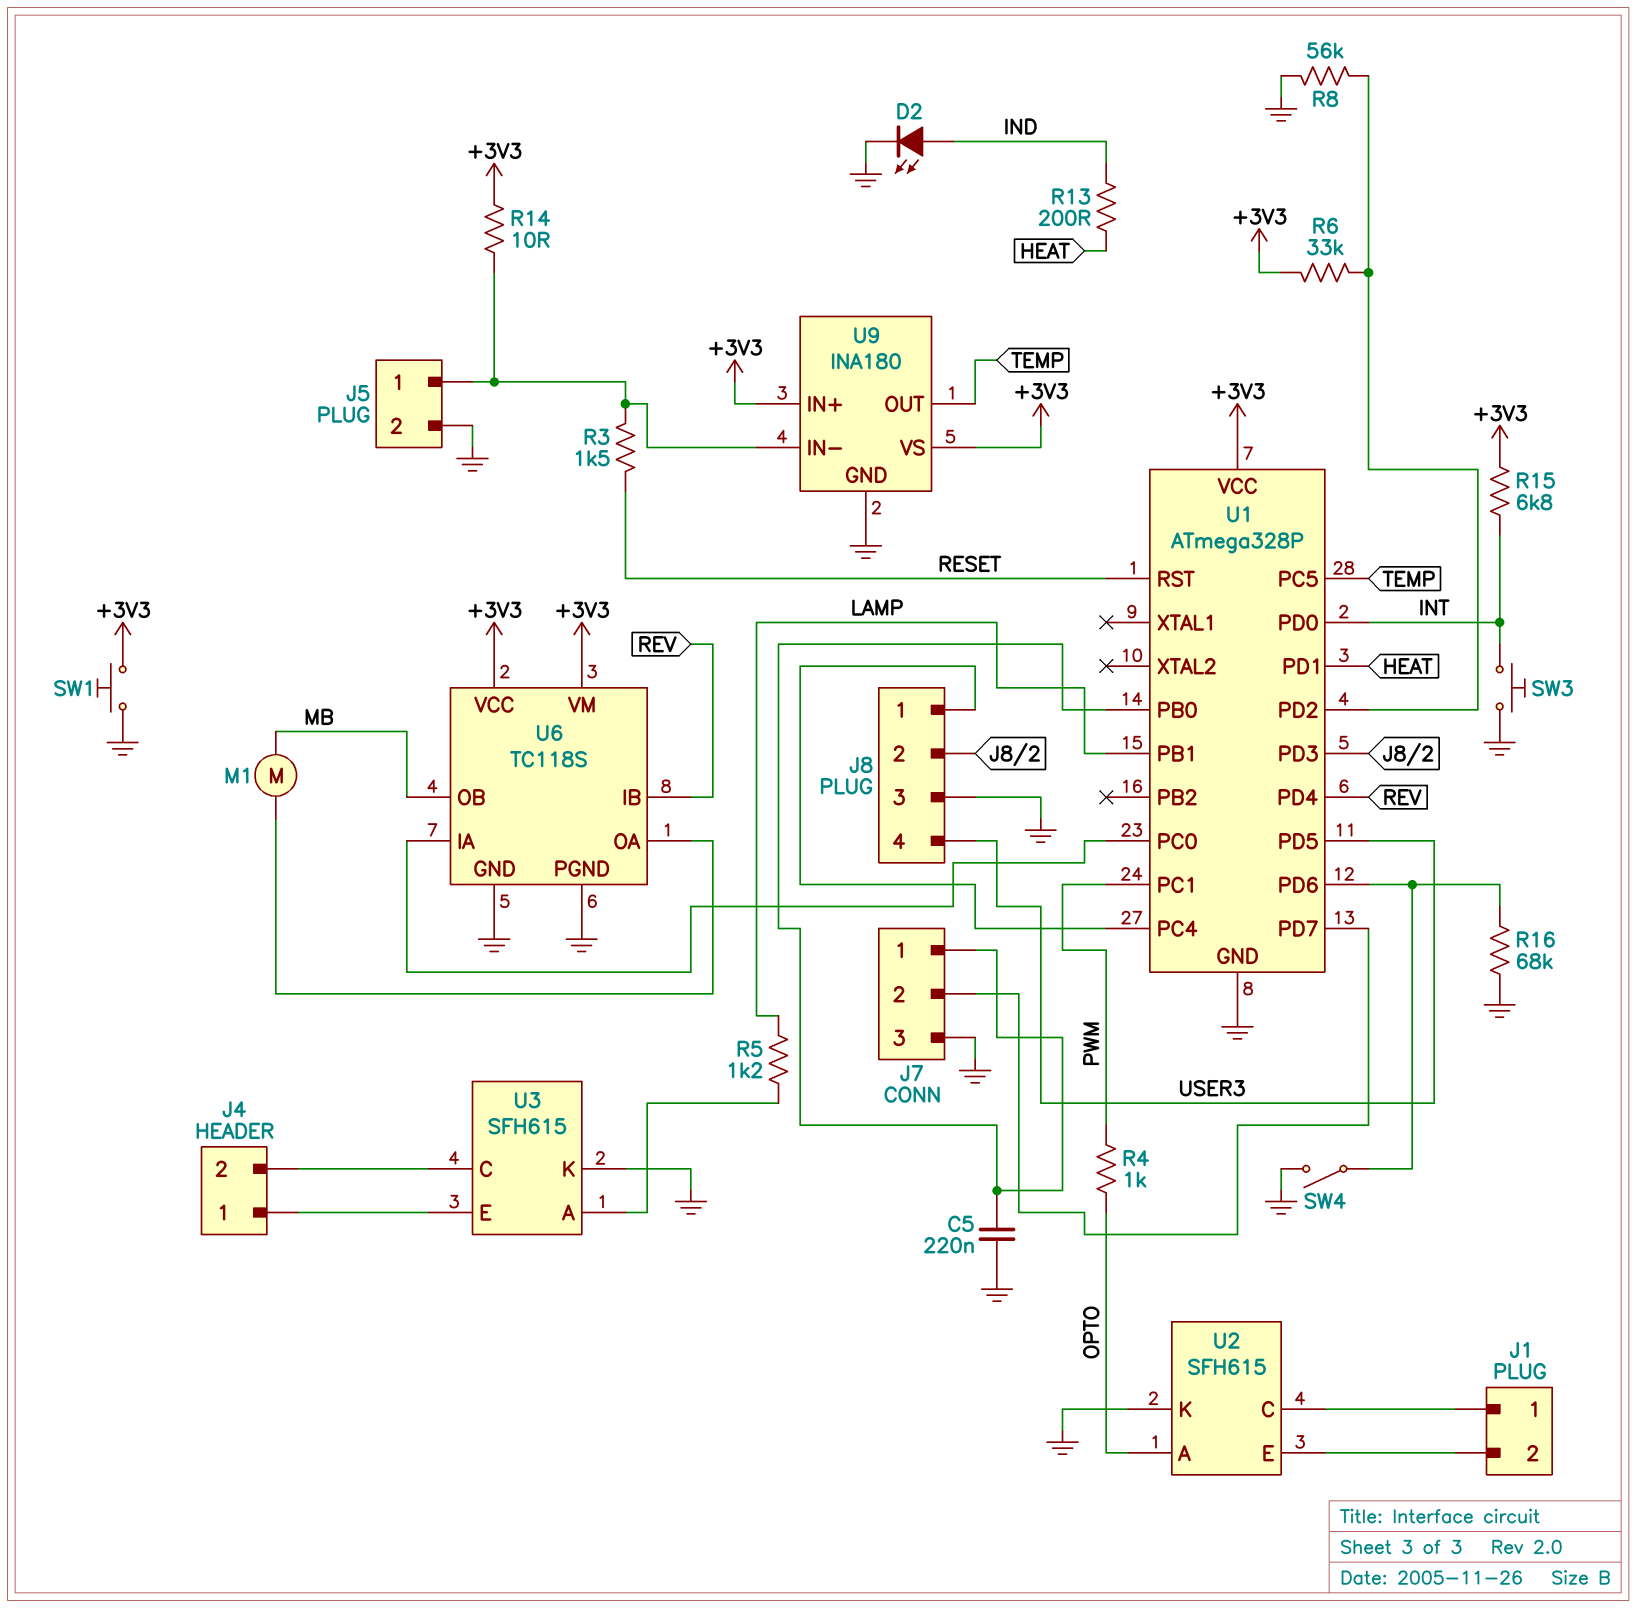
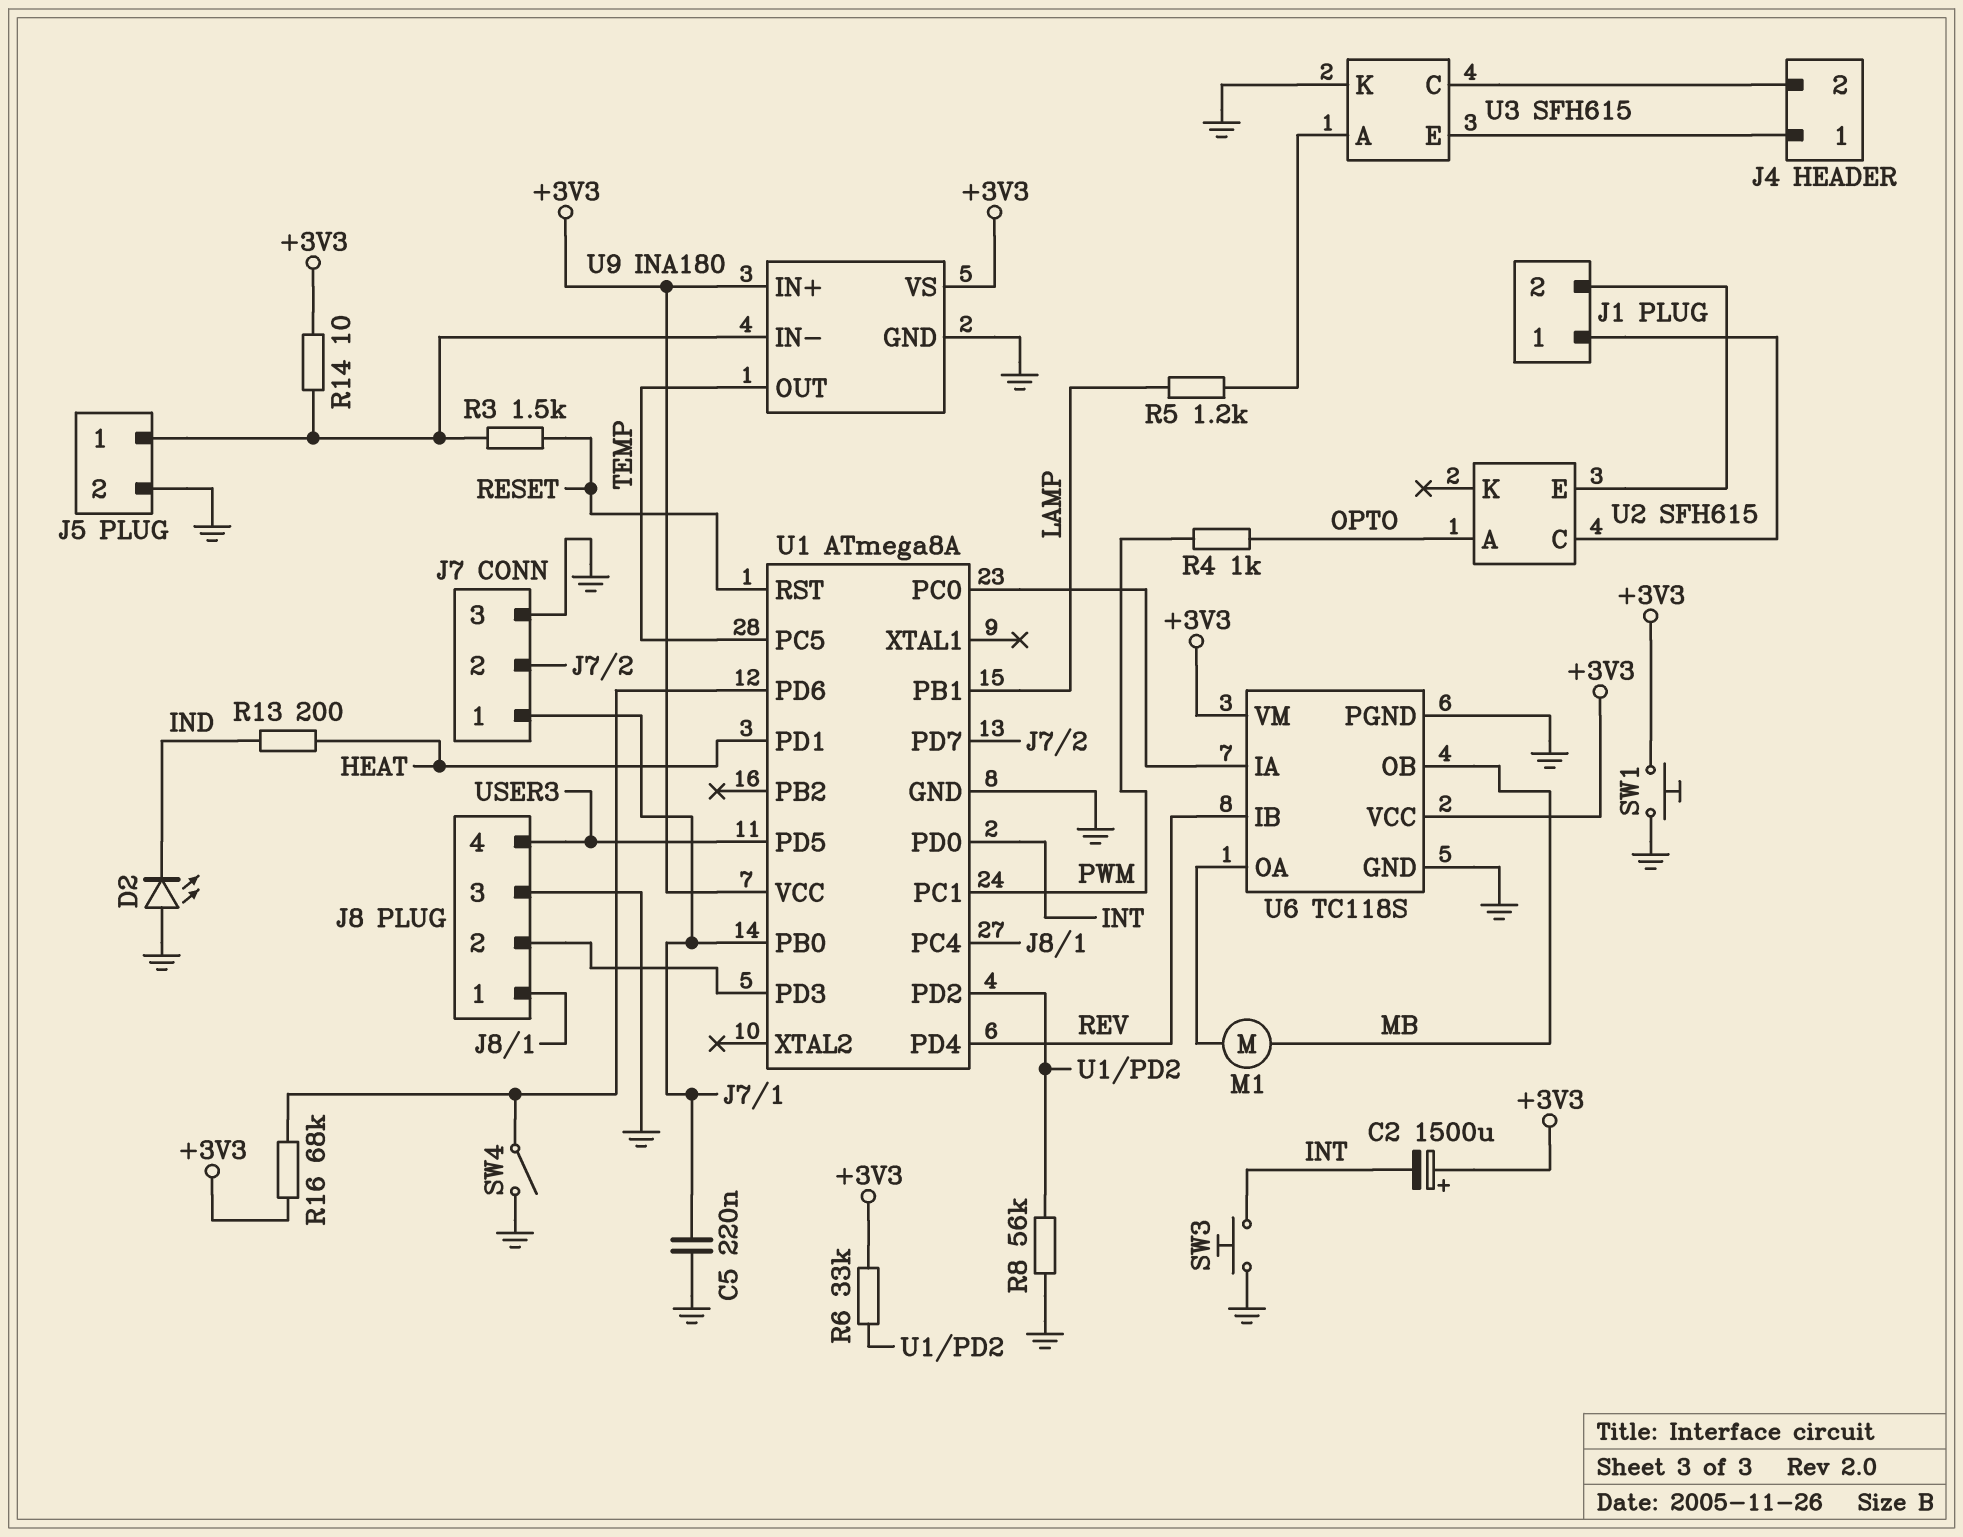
C2: none -> 1500uF (plus +3V3, minus INT)
D2: LED (A IND, K GND) -> LED (A GND, K IND)
R15: 6.8k (+3V3, INT) -> none
R16: 68k (GND, U1/PD6) -> 68k (+3V3, U1/PD6)
U1: ATmega328P -> ATmega8A
U2 pin K: GND -> none

